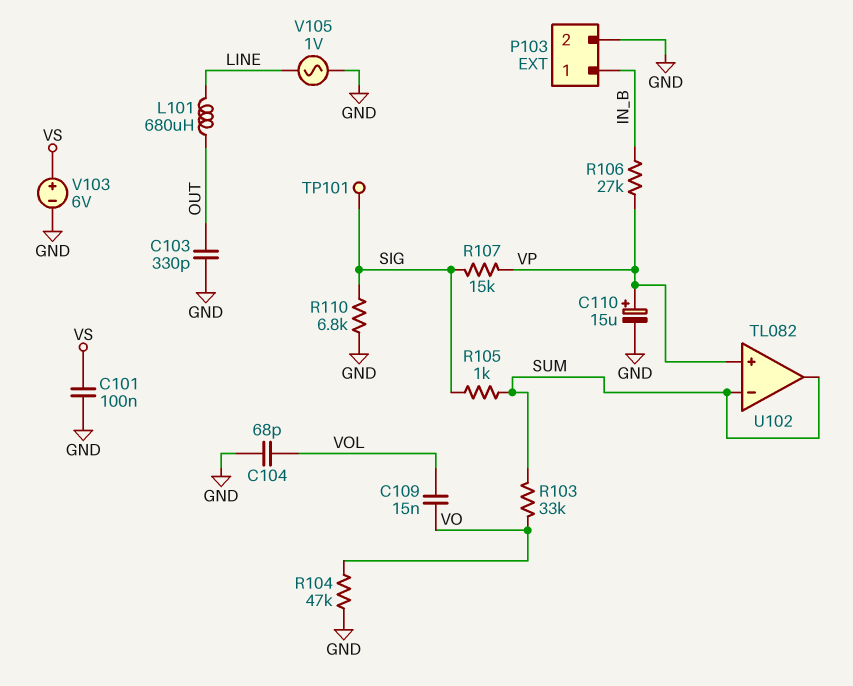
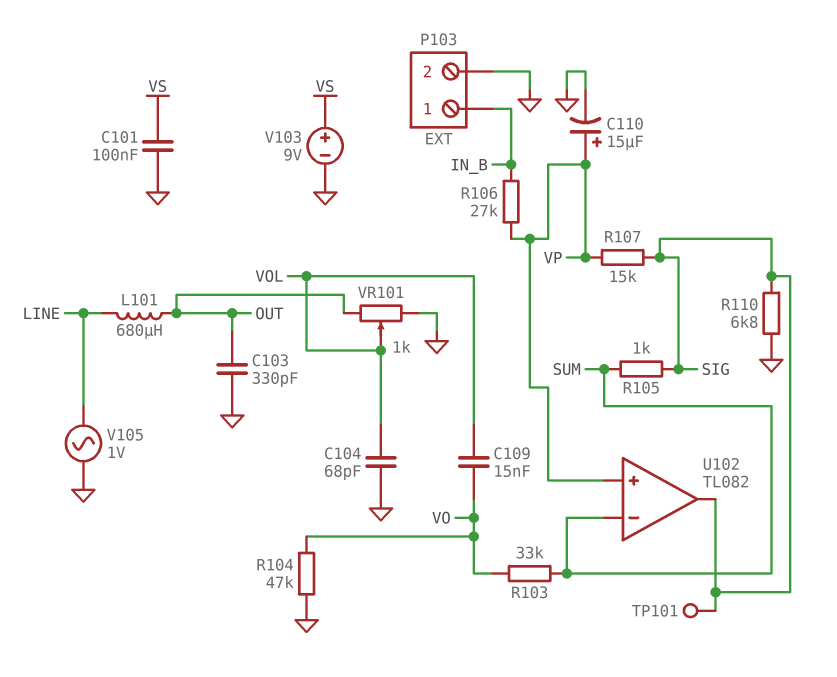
U102 pin out: SUM -> SIG
V103: 6V (plus VS, minus GND) -> 9V (plus VS, minus GND)
VR101: none -> 1k (GND, OUT, wiper VOL)

